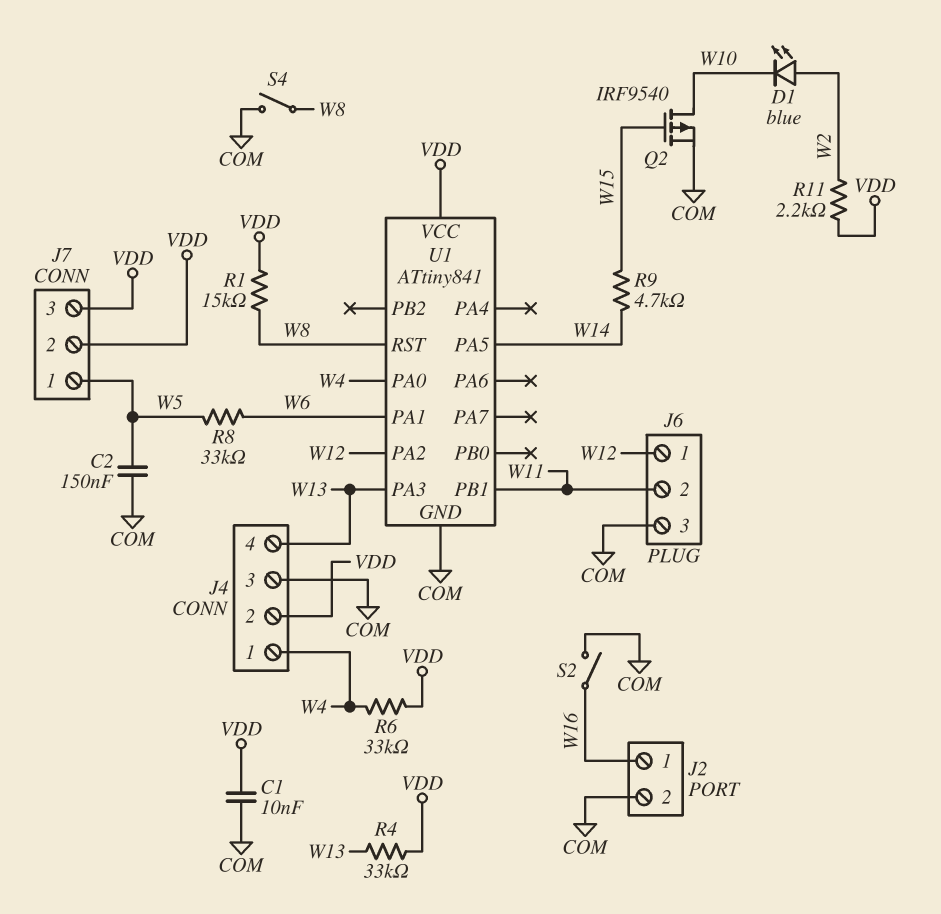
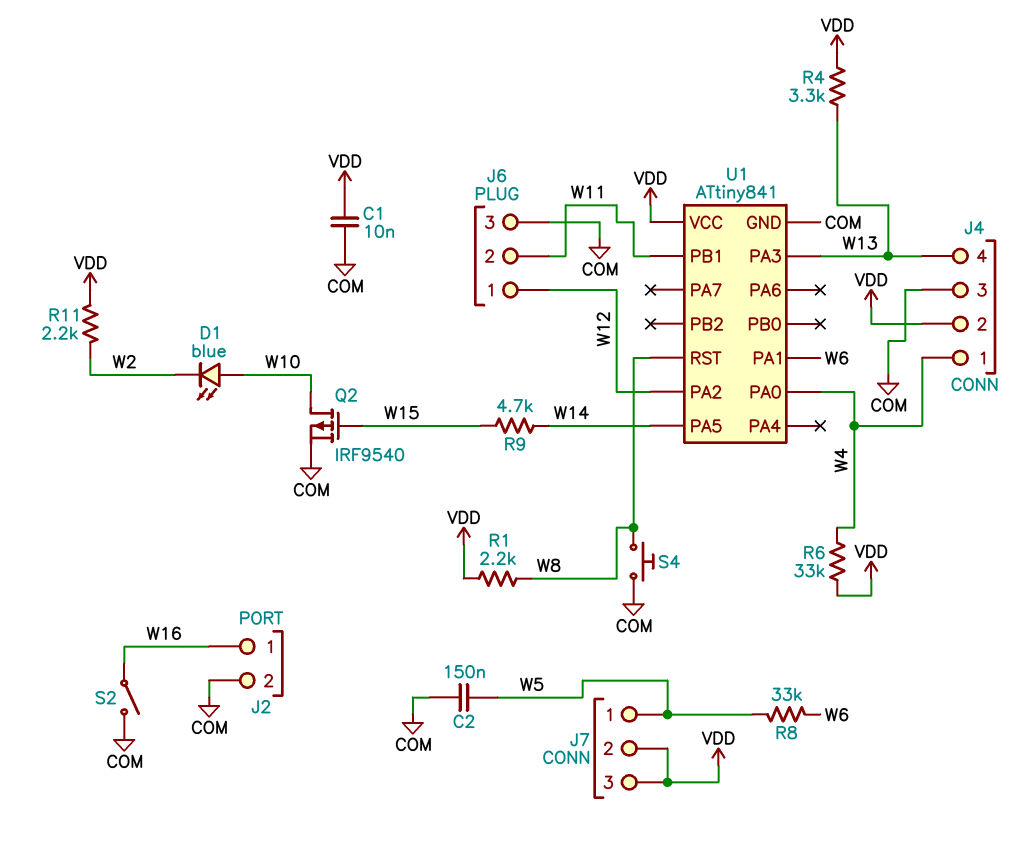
D1: LED blue (A W2, K W10) -> LED blue (A W10, K W2)
R1: 15k (VDD, W8) -> 2.2k (VDD, W8)
R4: 33k (VDD, W13) -> 3.3k (VDD, W13)
S4: switch (COM, W8) -> button (COM, W8)

